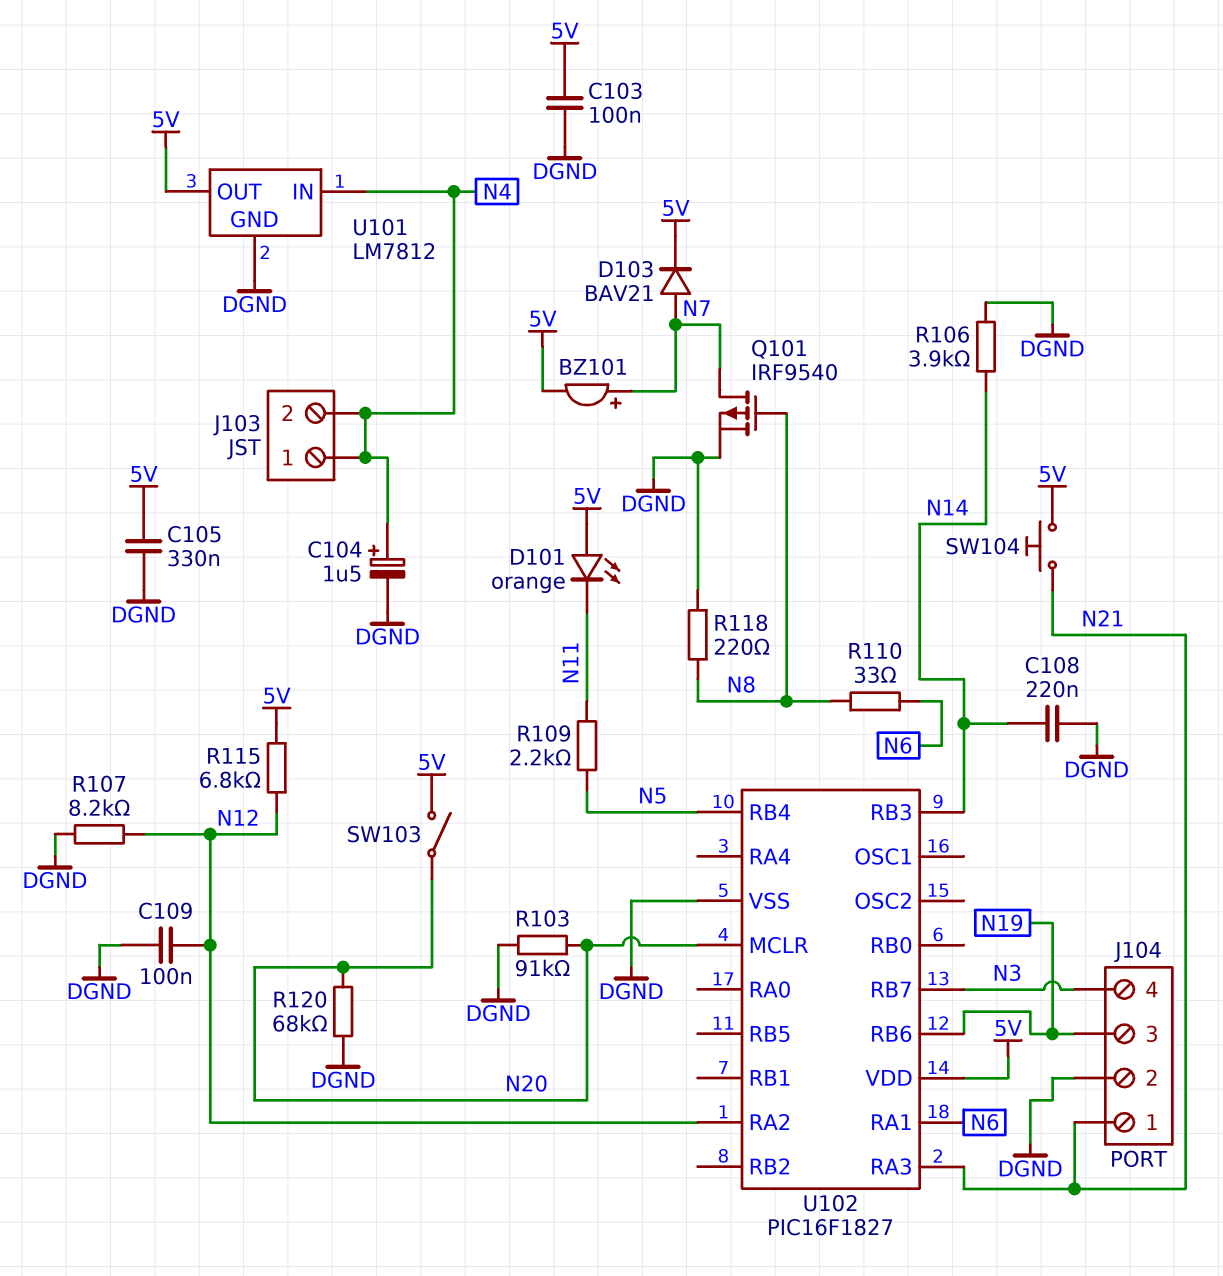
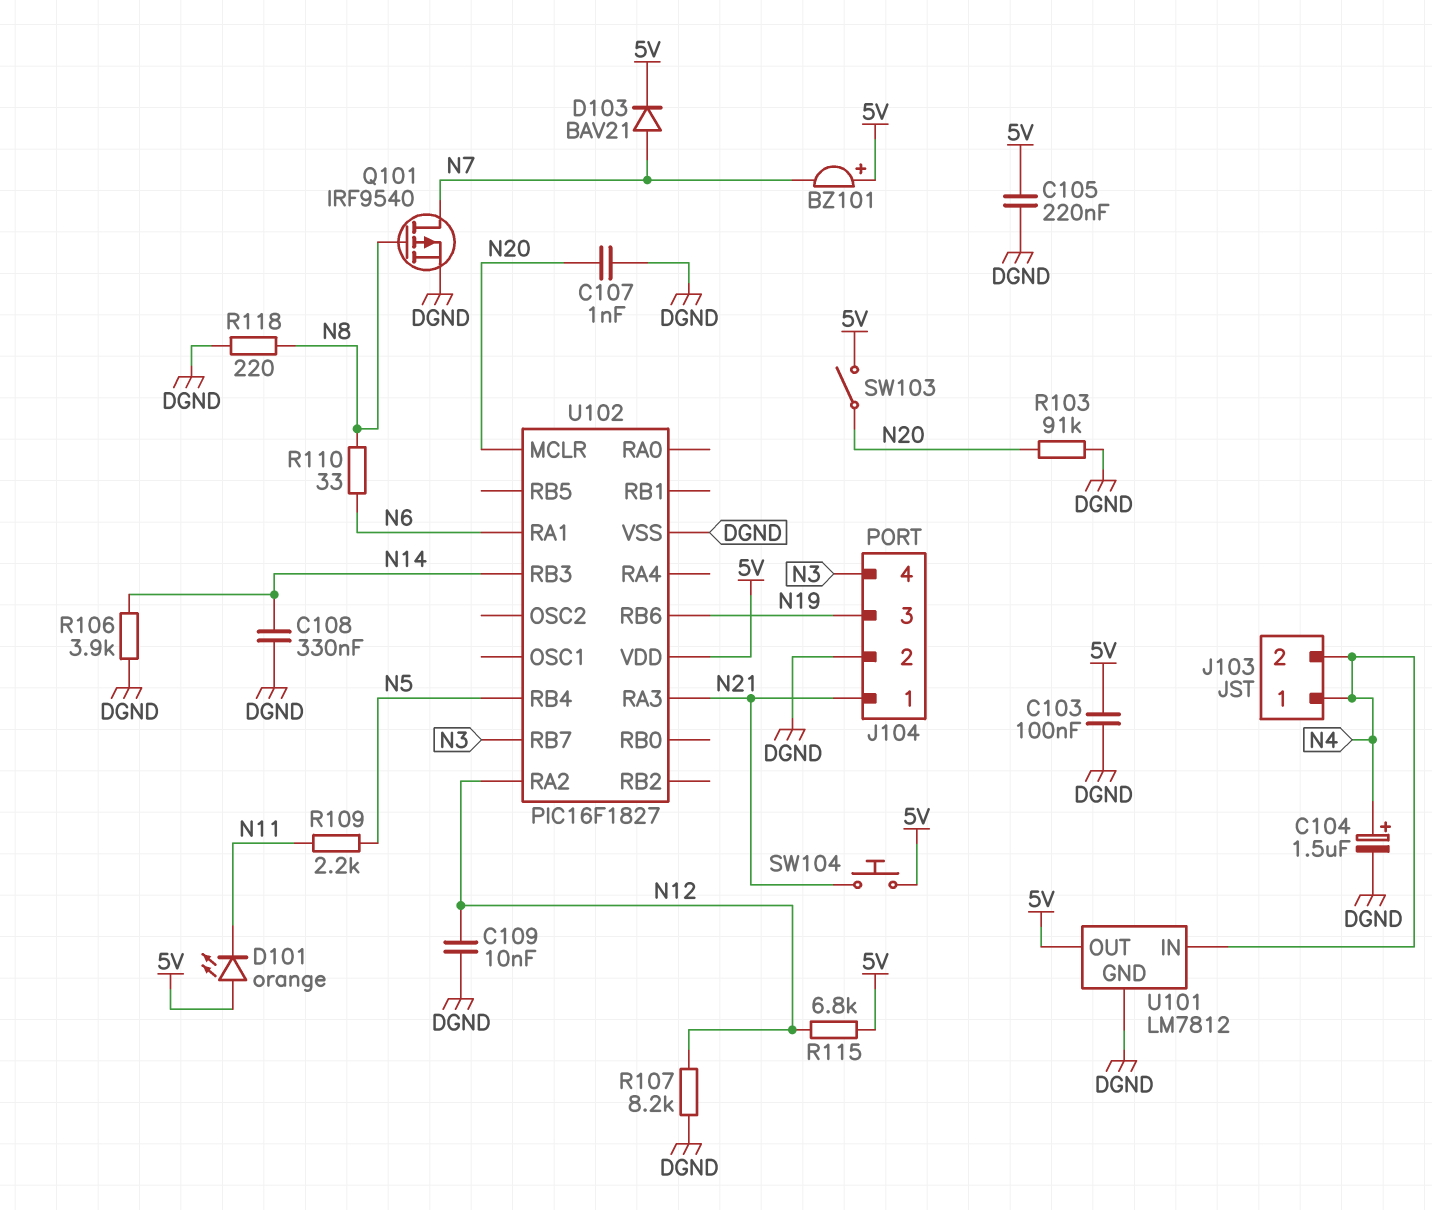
BZ101: buzzer (plus N7, minus 5V) -> buzzer (plus 5V, minus N7)
C105: 330nF (5V, DGND) -> 220nF (5V, DGND)
C107: none -> 1nF (DGND, N20)
C108: 220nF (DGND, N14) -> 330nF (DGND, N14)
C109: 100nF (DGND, N12) -> 10nF (DGND, N12)
R120: 68k (DGND, N20) -> none

